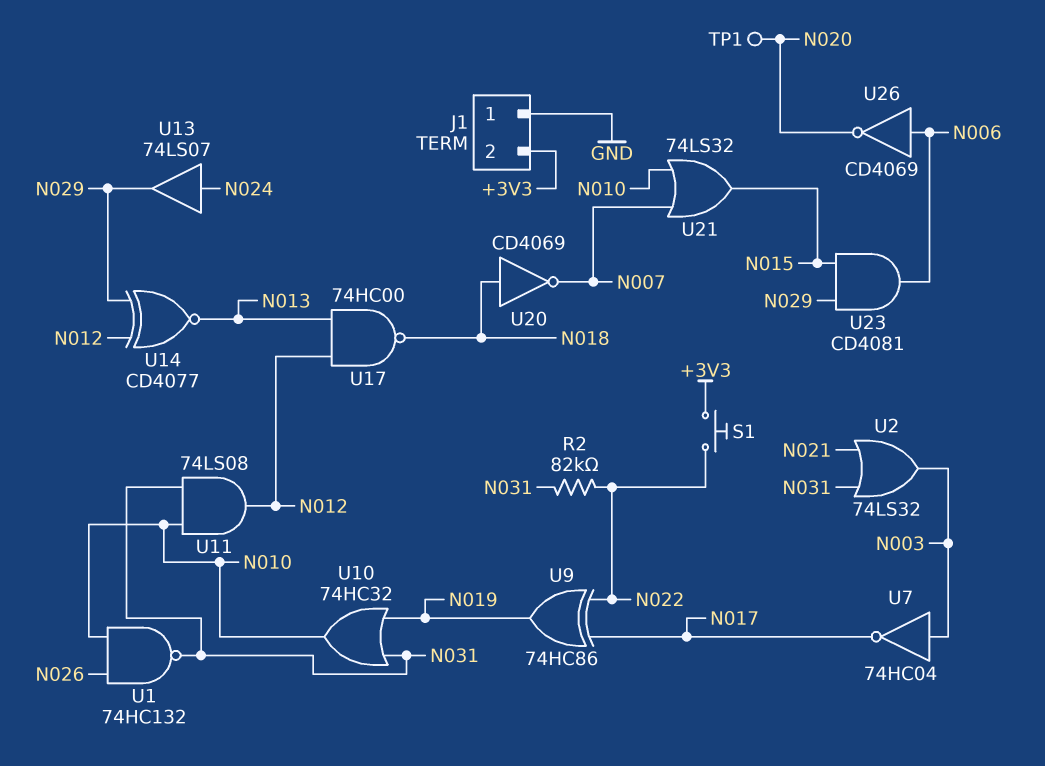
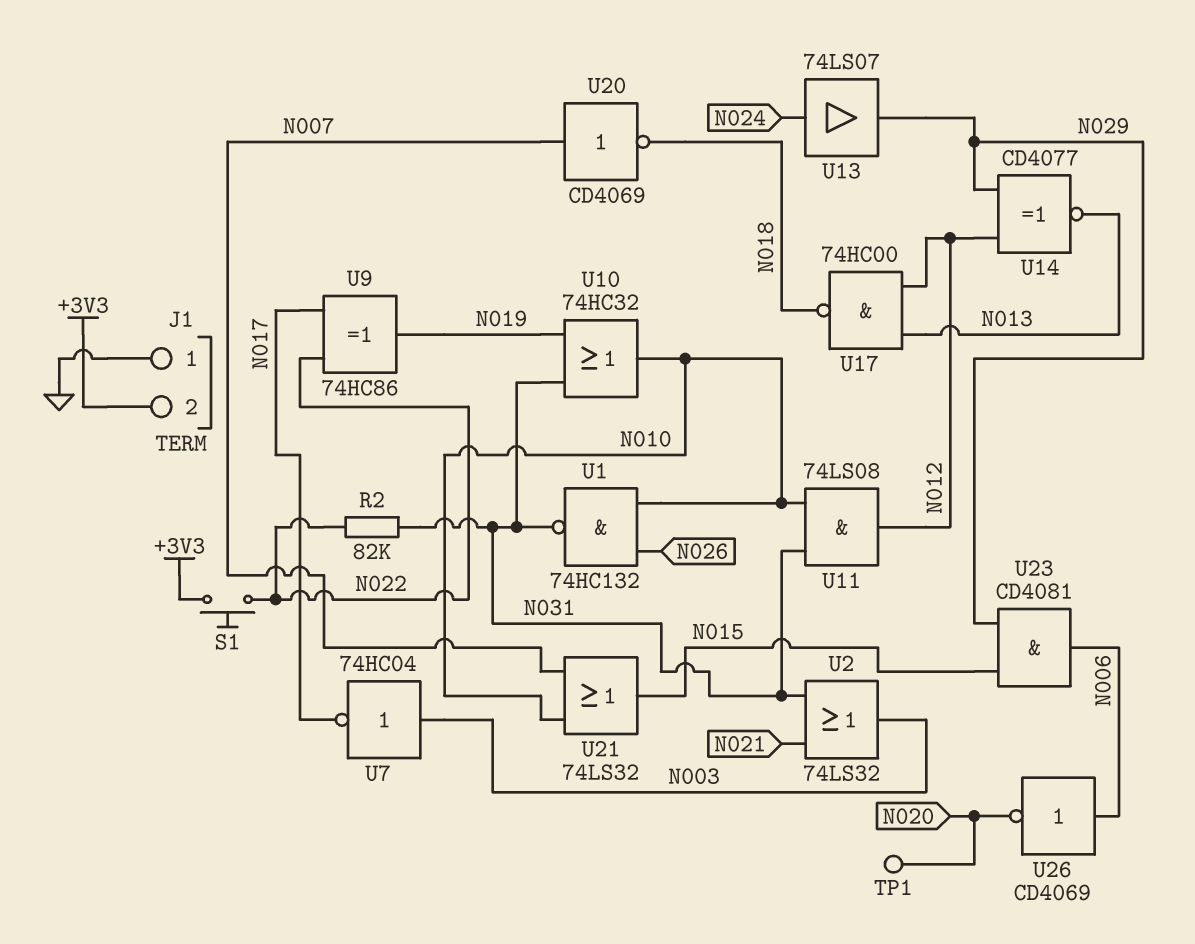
U20: NOT CD4069 (in N018, out N007) -> NOT CD4069 (in N007, out N018)

